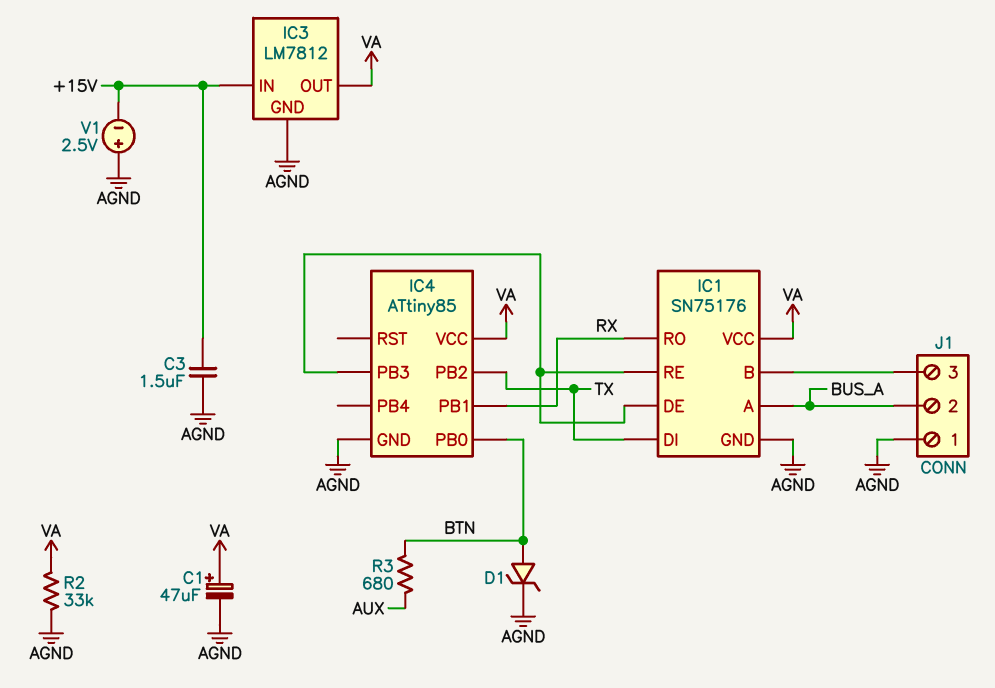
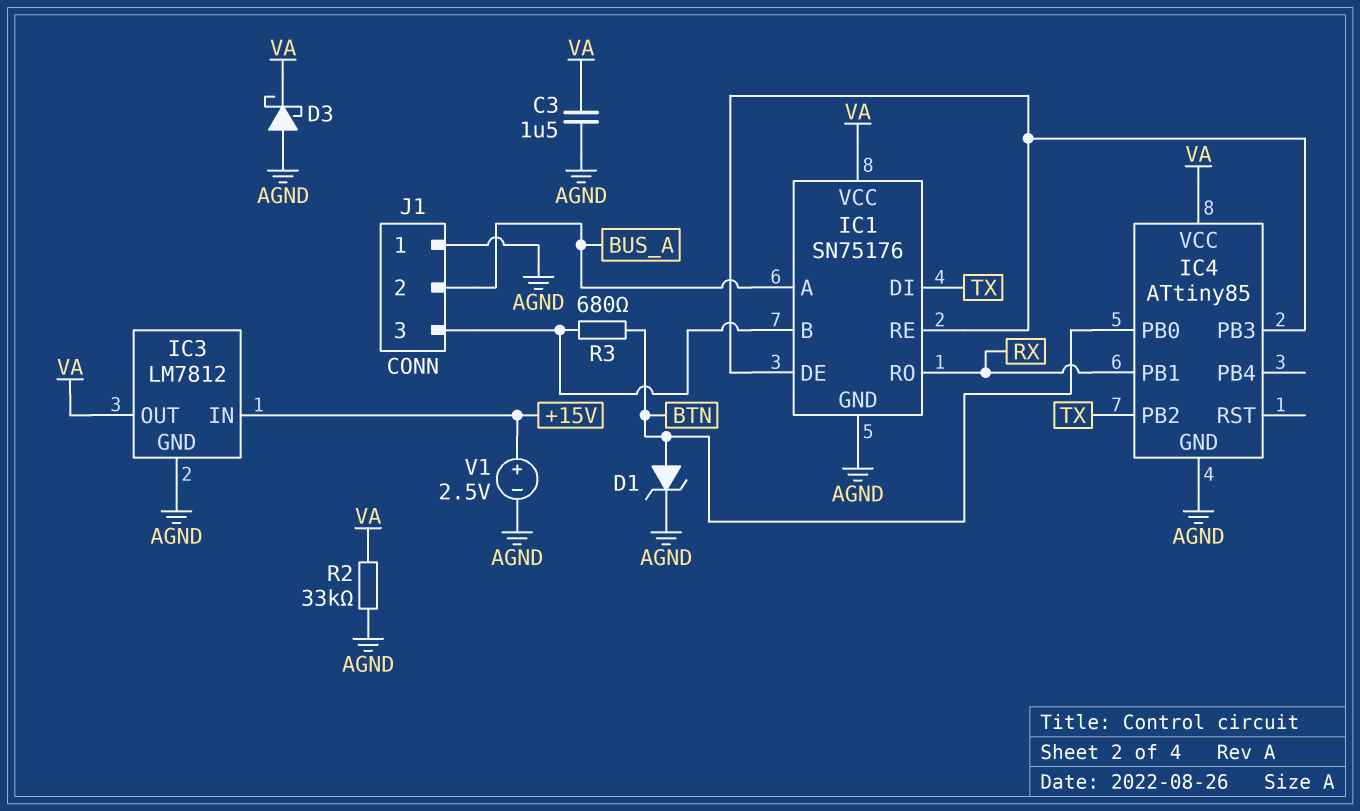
C1: 47uF (plus VA, minus AGND) -> none
C3: 1.5uF (+15V, AGND) -> 1.5uF (AGND, VA)
D3: none -> schottky (A AGND, K VA)
R3: 680 (AUX, BTN) -> 680 (BTN, IC1/B)
V1: 2.5V (plus AGND, minus +15V) -> 2.5V (plus +15V, minus AGND)

